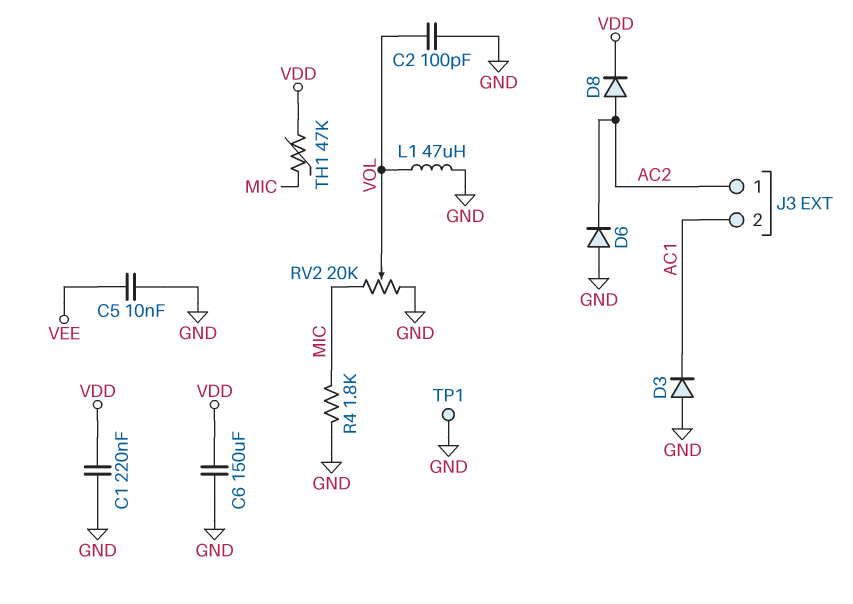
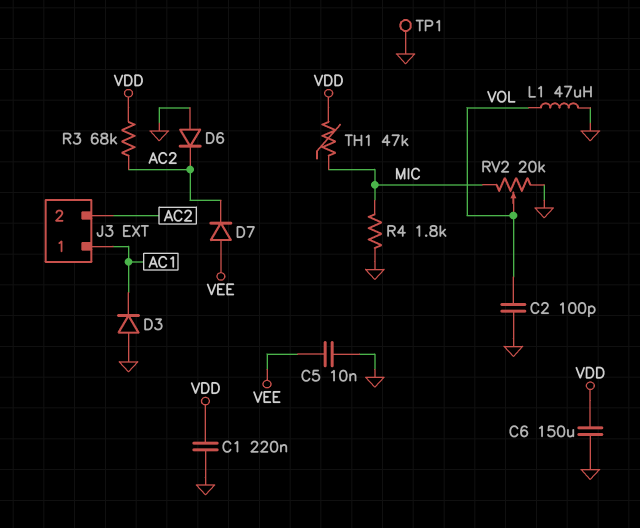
D7: none -> diode (A VEE, K AC2)
D8: diode (A AC2, K VDD) -> none
J3 pin 1: AC2 -> AC1
J3 pin 2: AC1 -> AC2
R3: none -> 68k (AC2, VDD)

